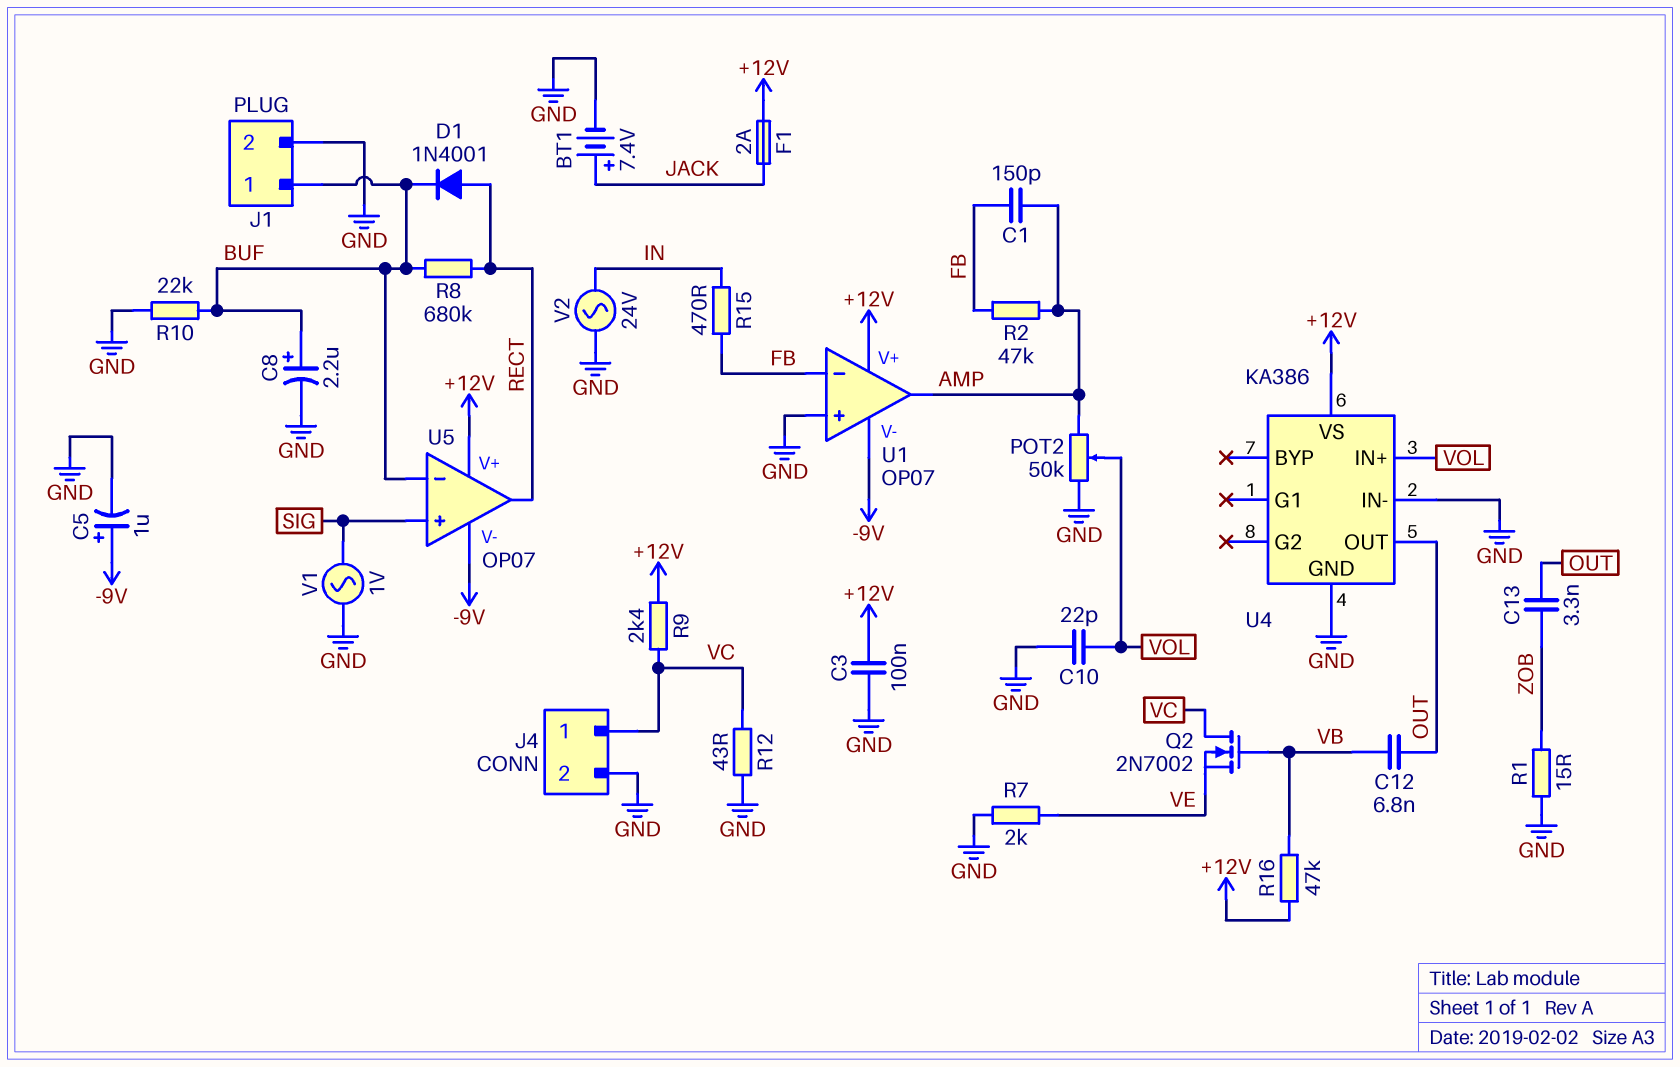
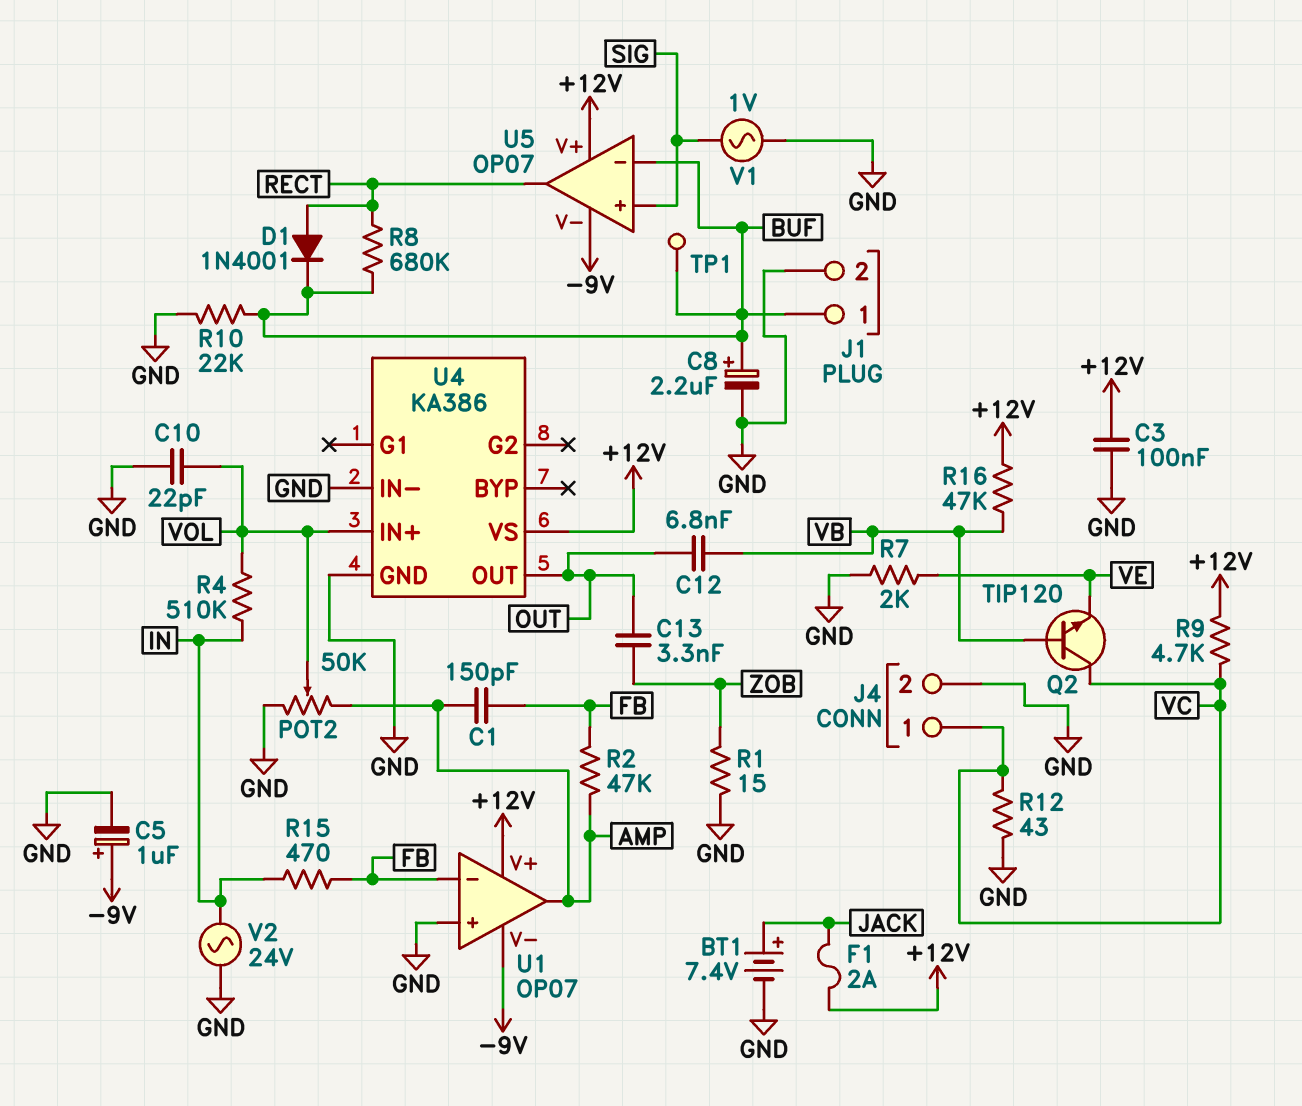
Q2: NMOS 2N7002 (G VB, D VC, S VE) -> NPN TIP120 (B VB, C VC, E VE)
R4: none -> 510k (IN, VOL)
R9: 2.4k (+12V, VC) -> 4.7k (+12V, VC)
TP1: none -> test point (BUF)

